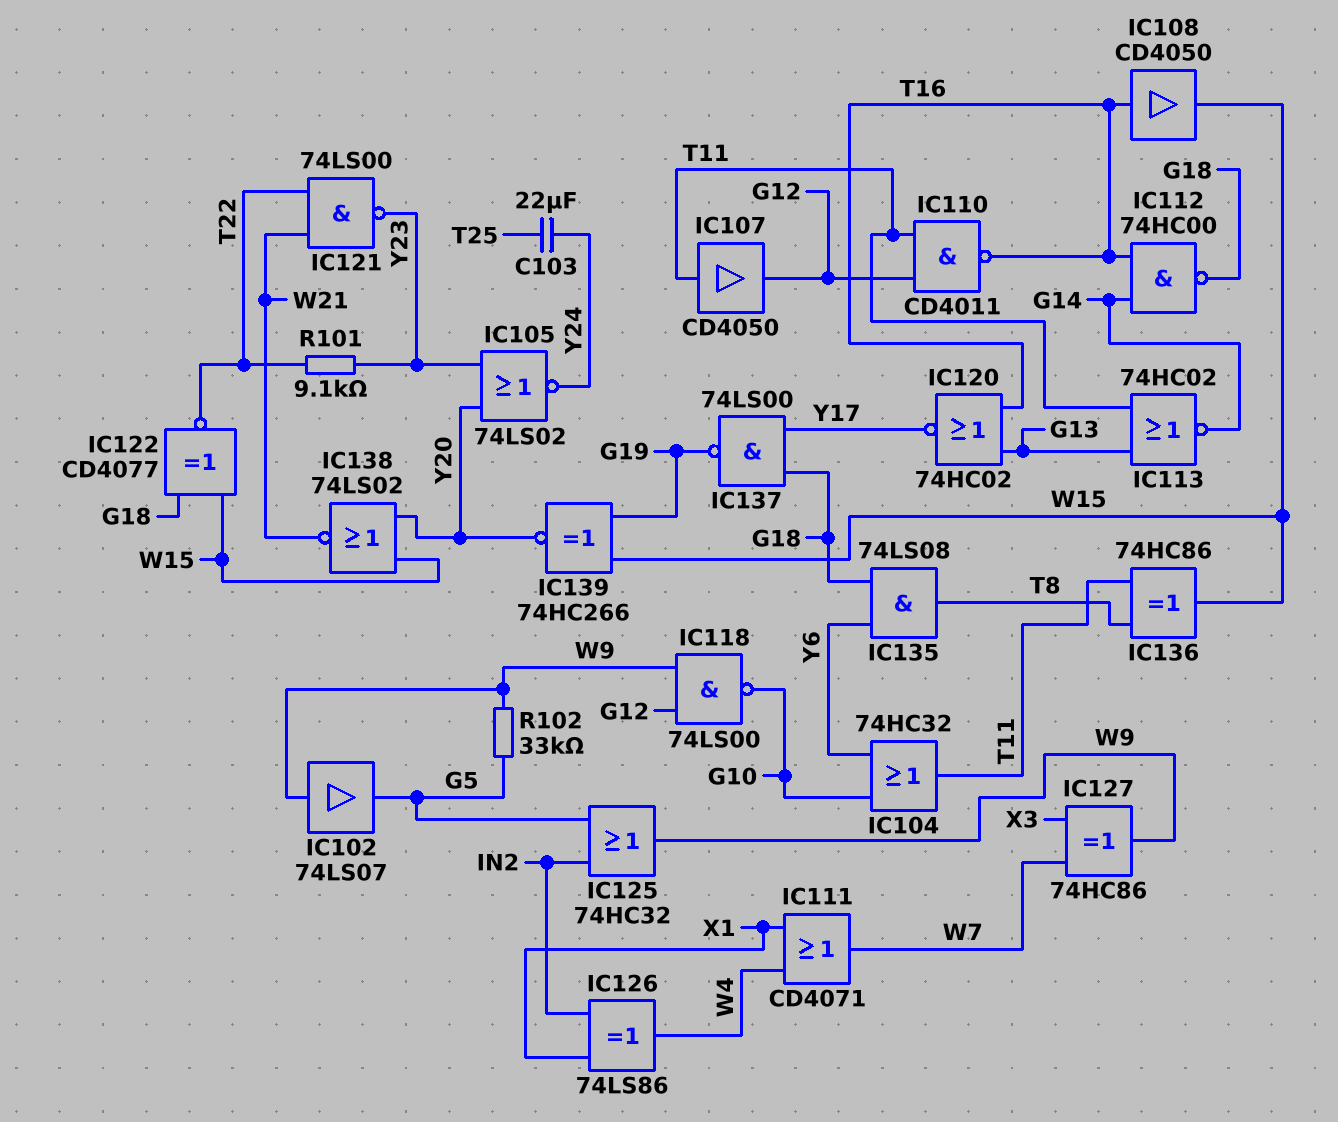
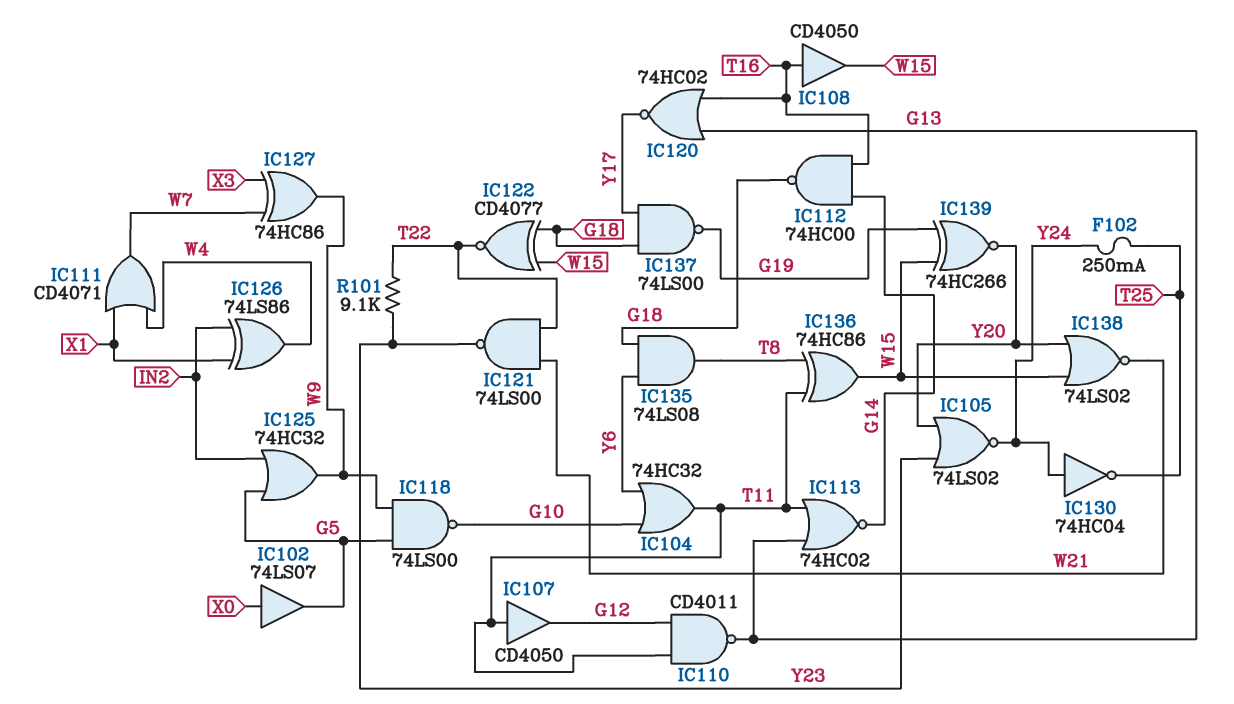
C103: 22uF (T25, Y24) -> none
F102: none -> 250mA (T25, Y24)
IC102: buffer 74LS07 (in W9, out G5) -> buffer 74LS07 (in X0, out G5)
IC110: NAND CD4011 (in G12, in T11, out T16) -> NAND CD4011 (in G12, in T11, out G13)
IC118: NAND 74LS00 (in G12, in W9, out G10) -> NAND 74LS00 (in G5, in W9, out G10)
IC130: none -> NOT 74HC04 (in Y24, out T25)
R102: 33k (G5, W9) -> none

